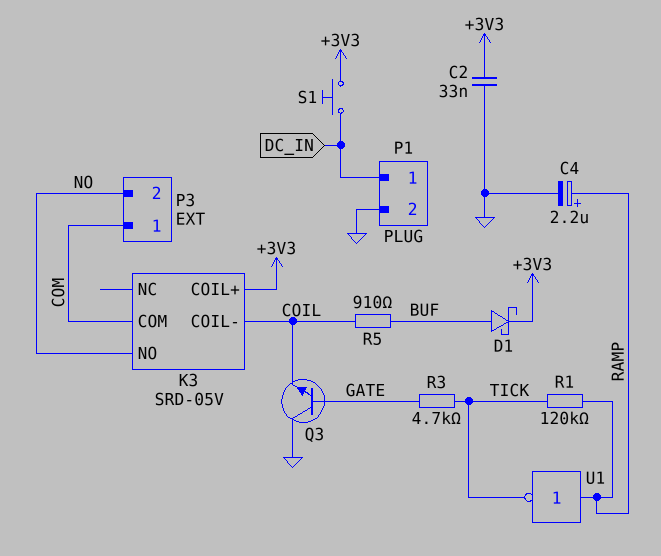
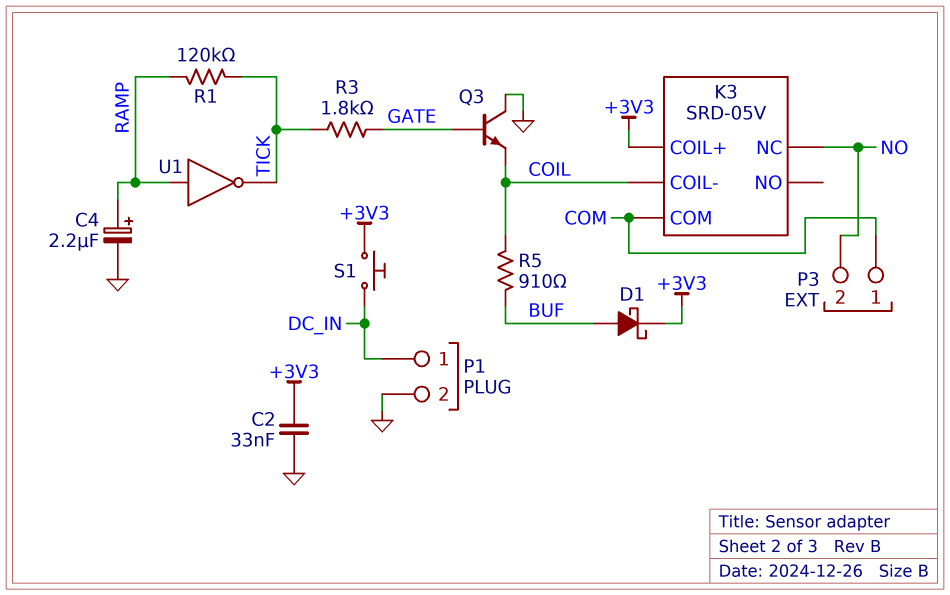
K3 pin NC: none -> NO
K3 pin NO: NO -> none
R3: 4.7k (GATE, TICK) -> 1.8k (GATE, TICK)

